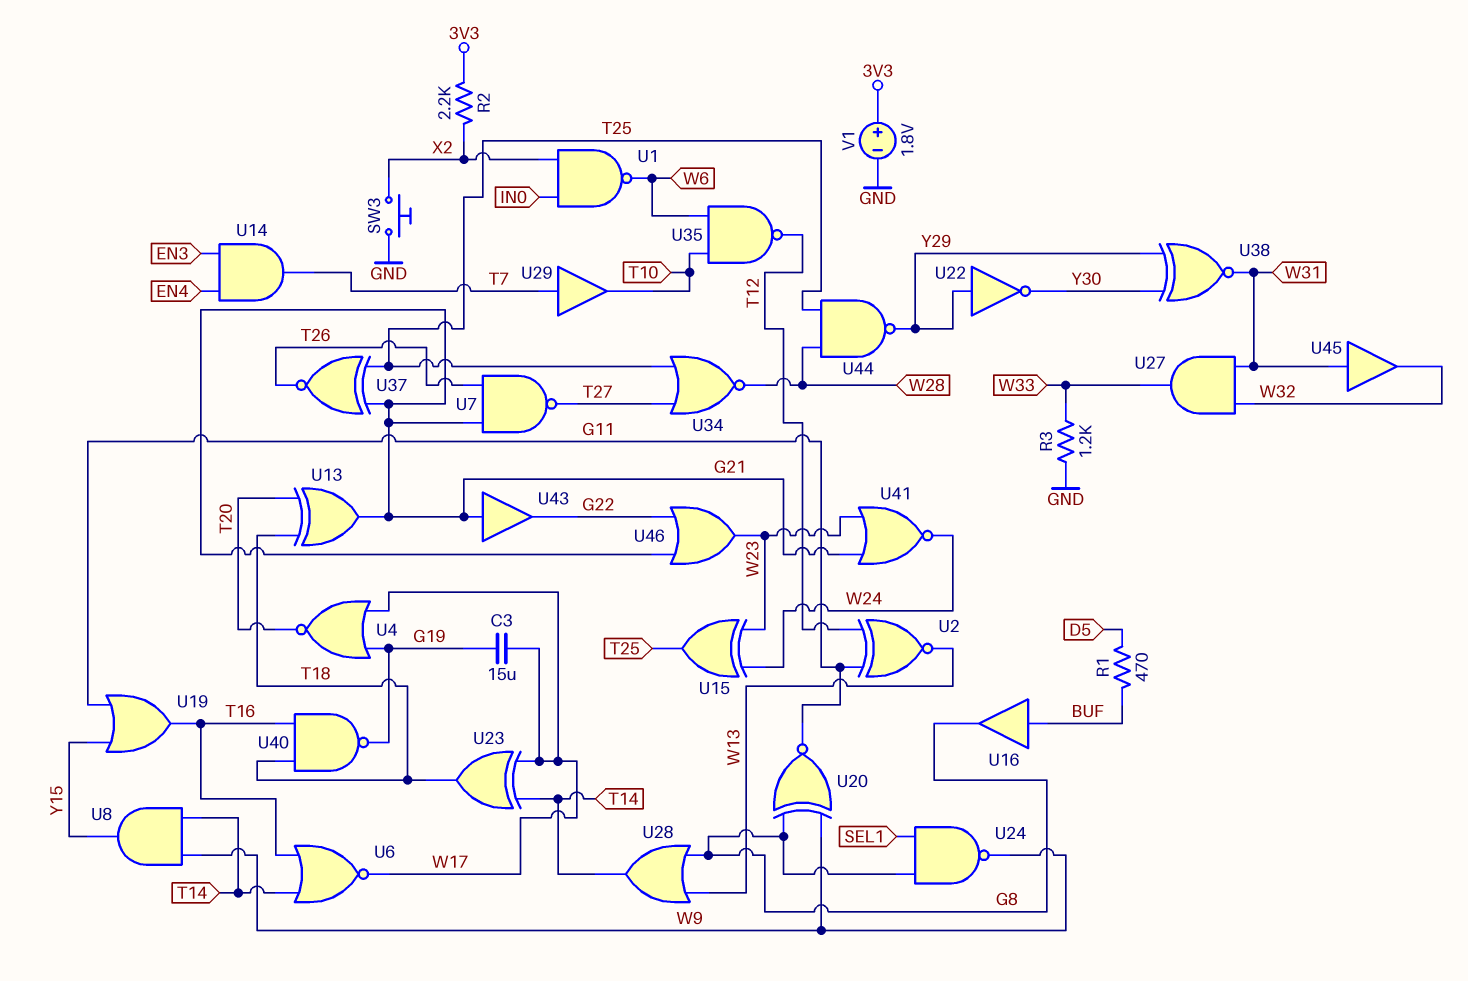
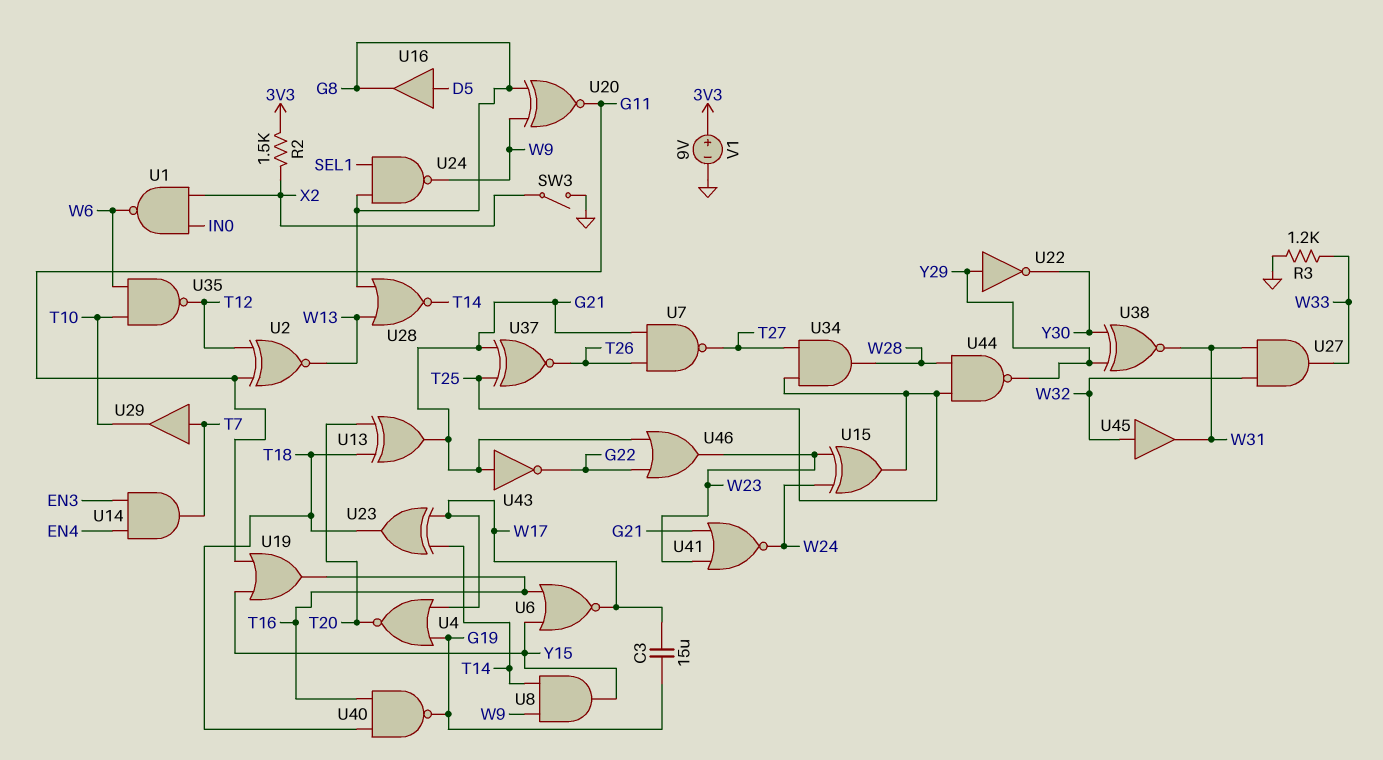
R1: 470 (BUF, D5) -> none
R2: 2.2k (3V3, X2) -> 1.5k (3V3, X2)
SW3: button (GND, X2) -> switch (GND, X2)
U6: NOR (in T14, in T16, out W17) -> NOR (in T16, in Y15, out W17)
U16: buffer (in BUF, out G8) -> buffer (in D5, out G8)
U28: OR (in G8, in W13, out T14) -> NOR (in G8, in W13, out T14)
U34: NOR (in T25, in T27, out W28) -> AND (in T25, in T27, out W28)
U43: buffer (in G21, out G22) -> NOT (in G21, out G22)
U45: buffer (in W31, out W32) -> buffer (in W32, out W31)
V1: 1.8V (plus 3V3, minus GND) -> 9V (plus 3V3, minus GND)

